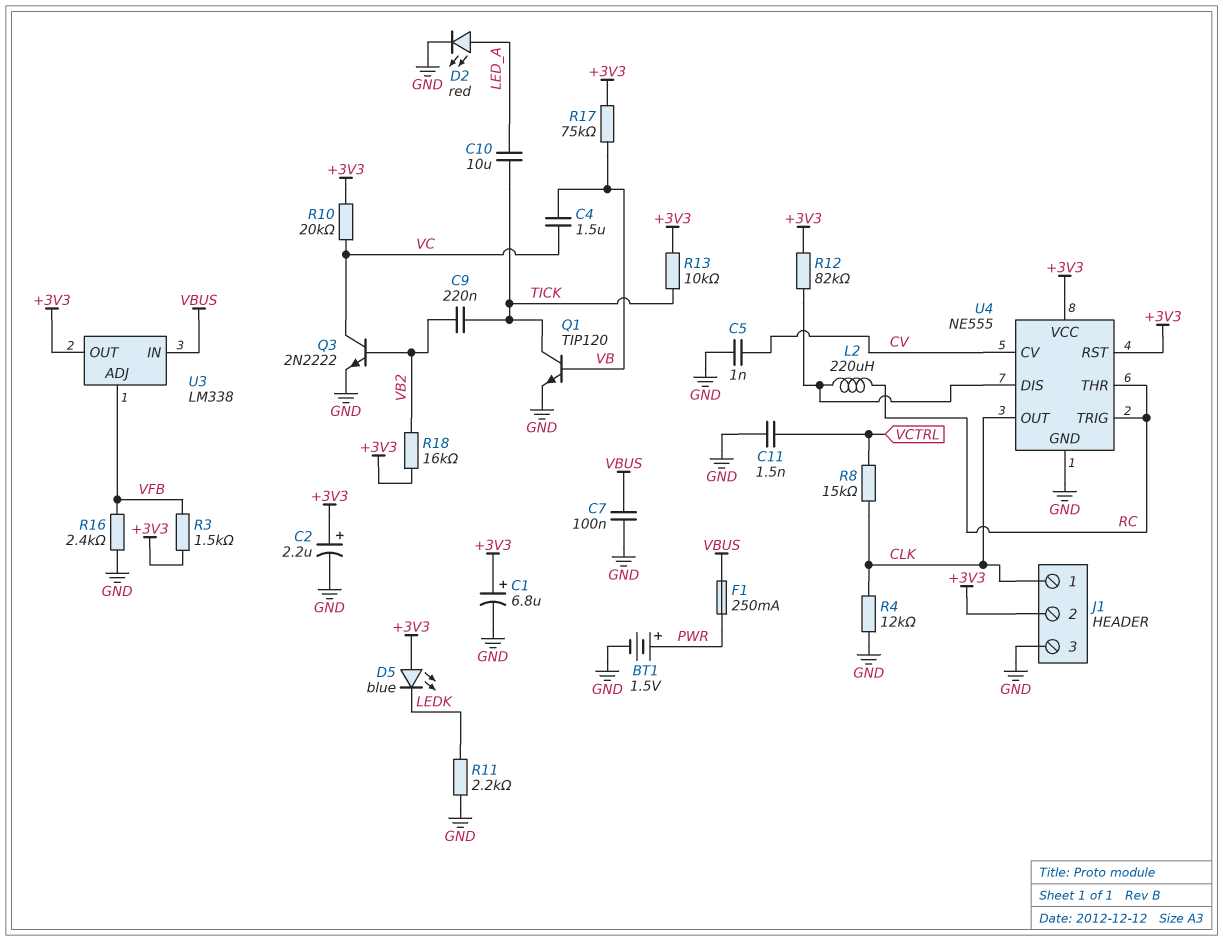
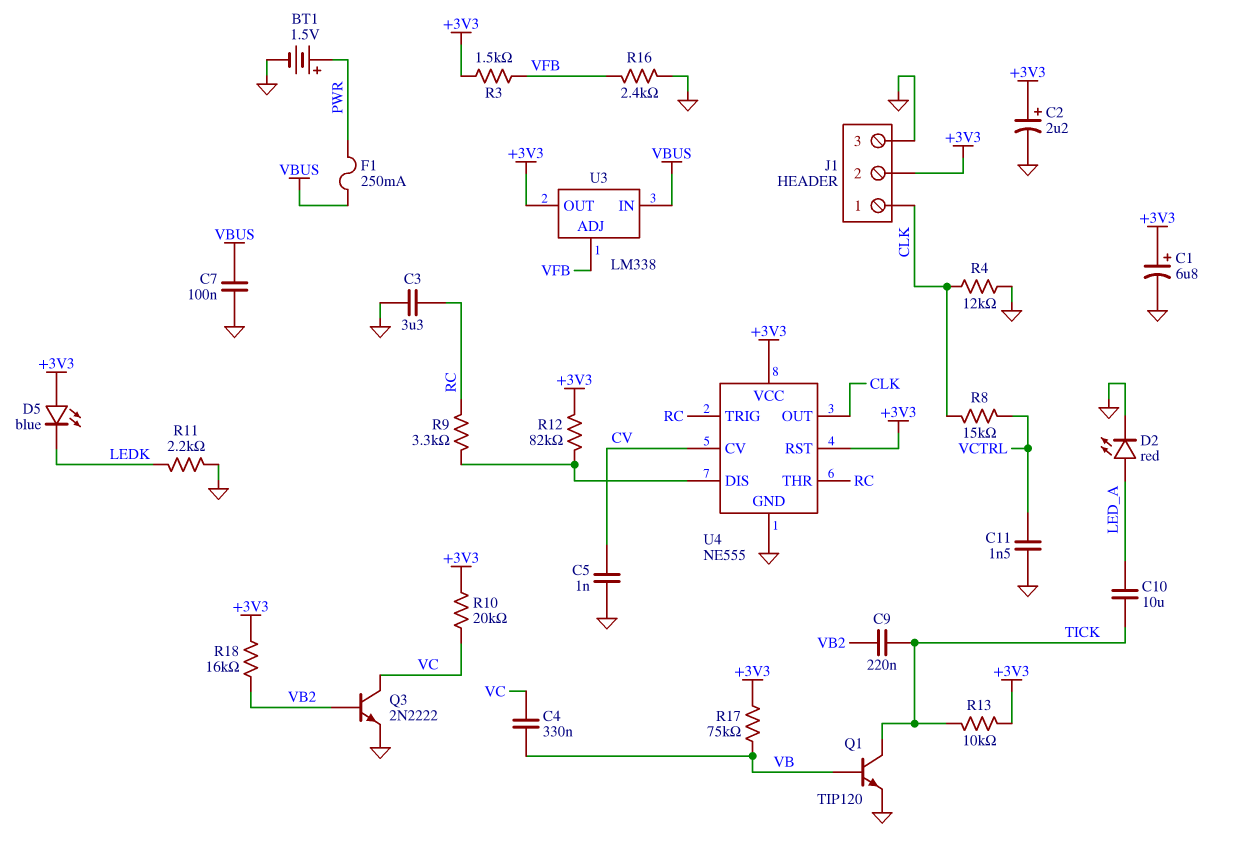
C3: none -> 3.3uF (GND, RC)
C4: 1.5uF (VB, VC) -> 330nF (VB, VC)
L2: 220uH (RC, U4/DIS) -> none
R9: none -> 3.3k (RC, U4/DIS)

